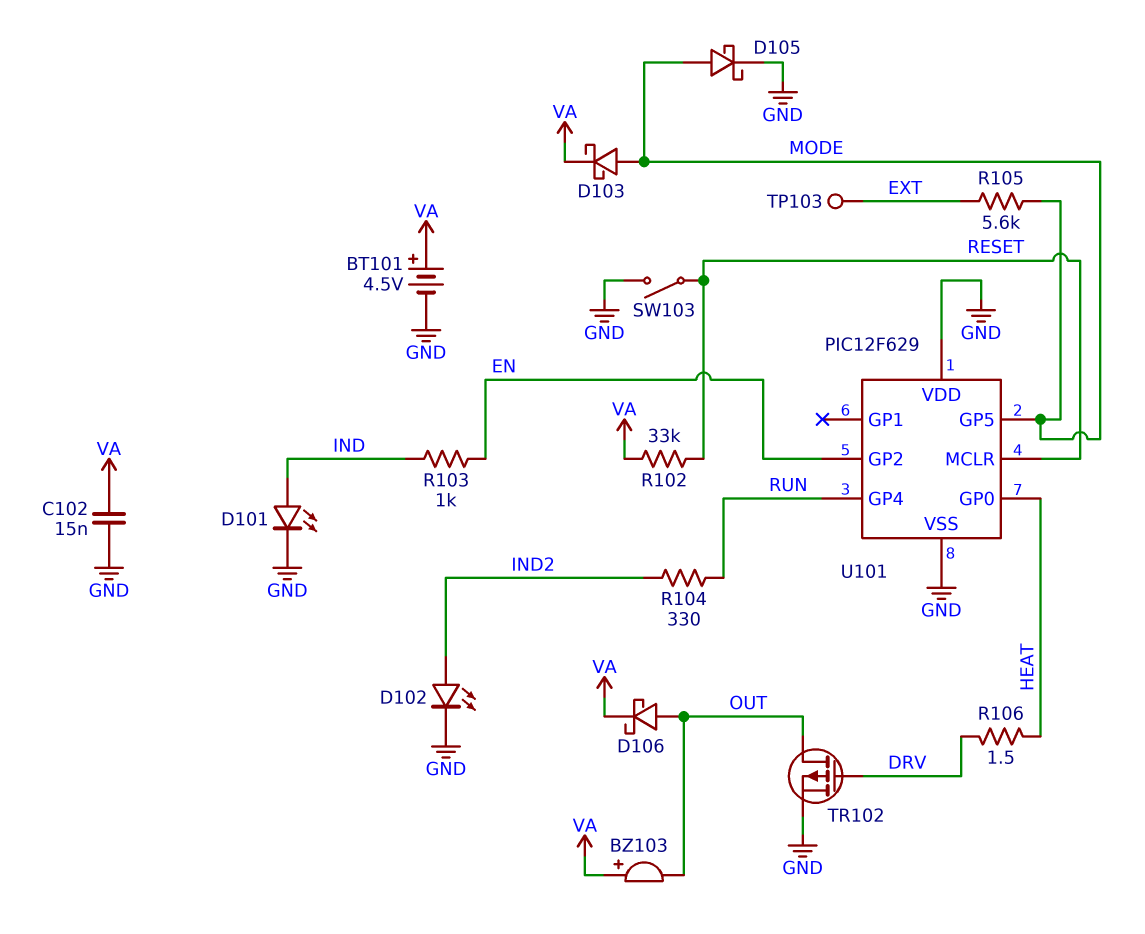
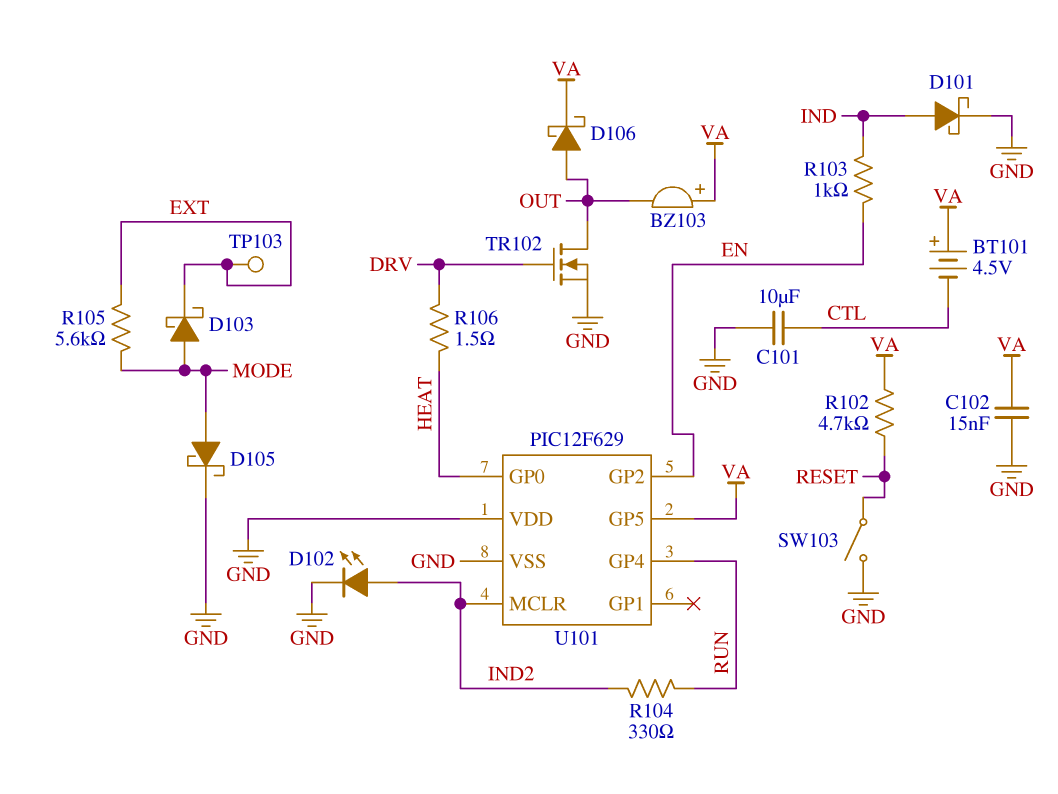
BT101: 4.5V (plus VA, minus GND) -> 4.5V (plus VA, minus CTL)
C101: none -> 10uF (CTL, GND)
D101: LED (A IND, K GND) -> schottky (A IND, K GND)
D103: schottky (A MODE, K VA) -> schottky (A MODE, K EXT)
R102: 33k (RESET, VA) -> 4.7k (RESET, VA)
TR102: PMOS (G DRV, D OUT, S GND) -> NMOS (G DRV, D OUT, S GND)
U101 pin GP5: MODE -> VA
U101 pin MCLR: RESET -> IND2

